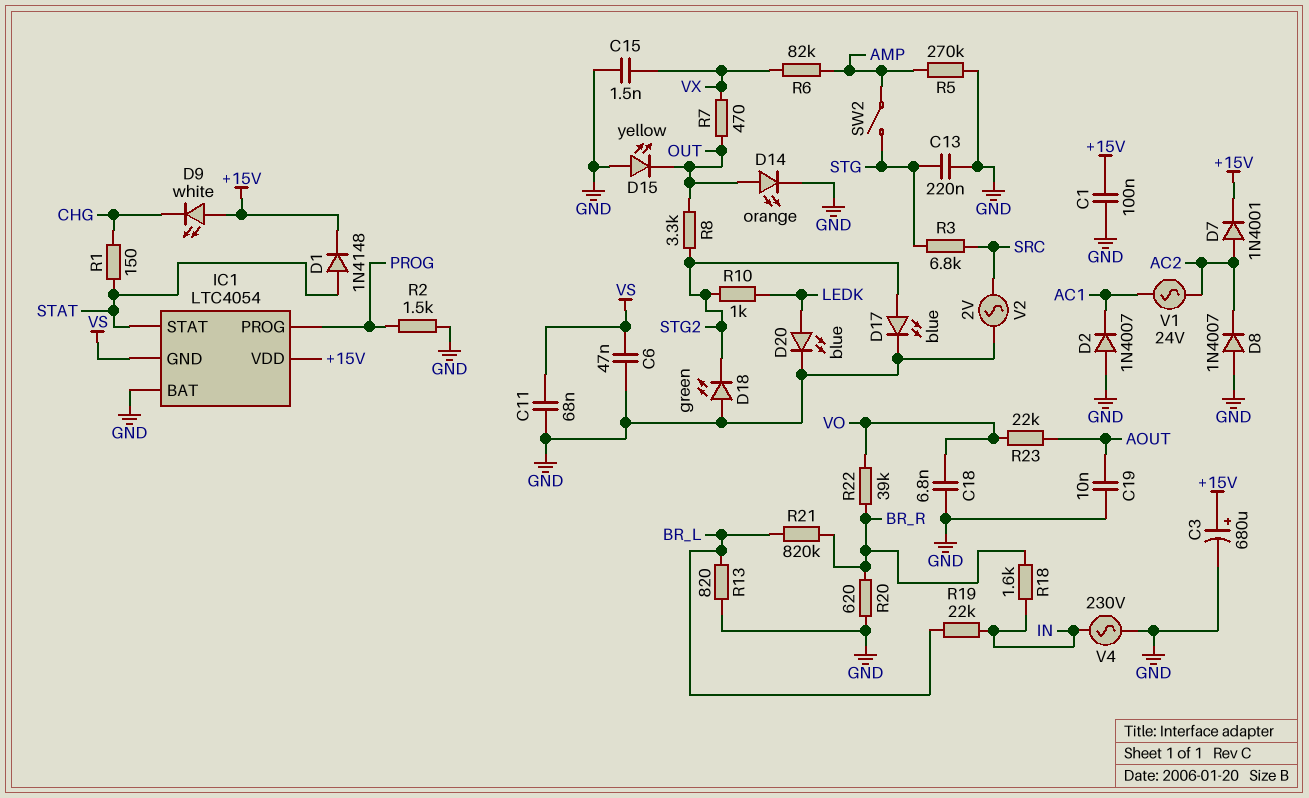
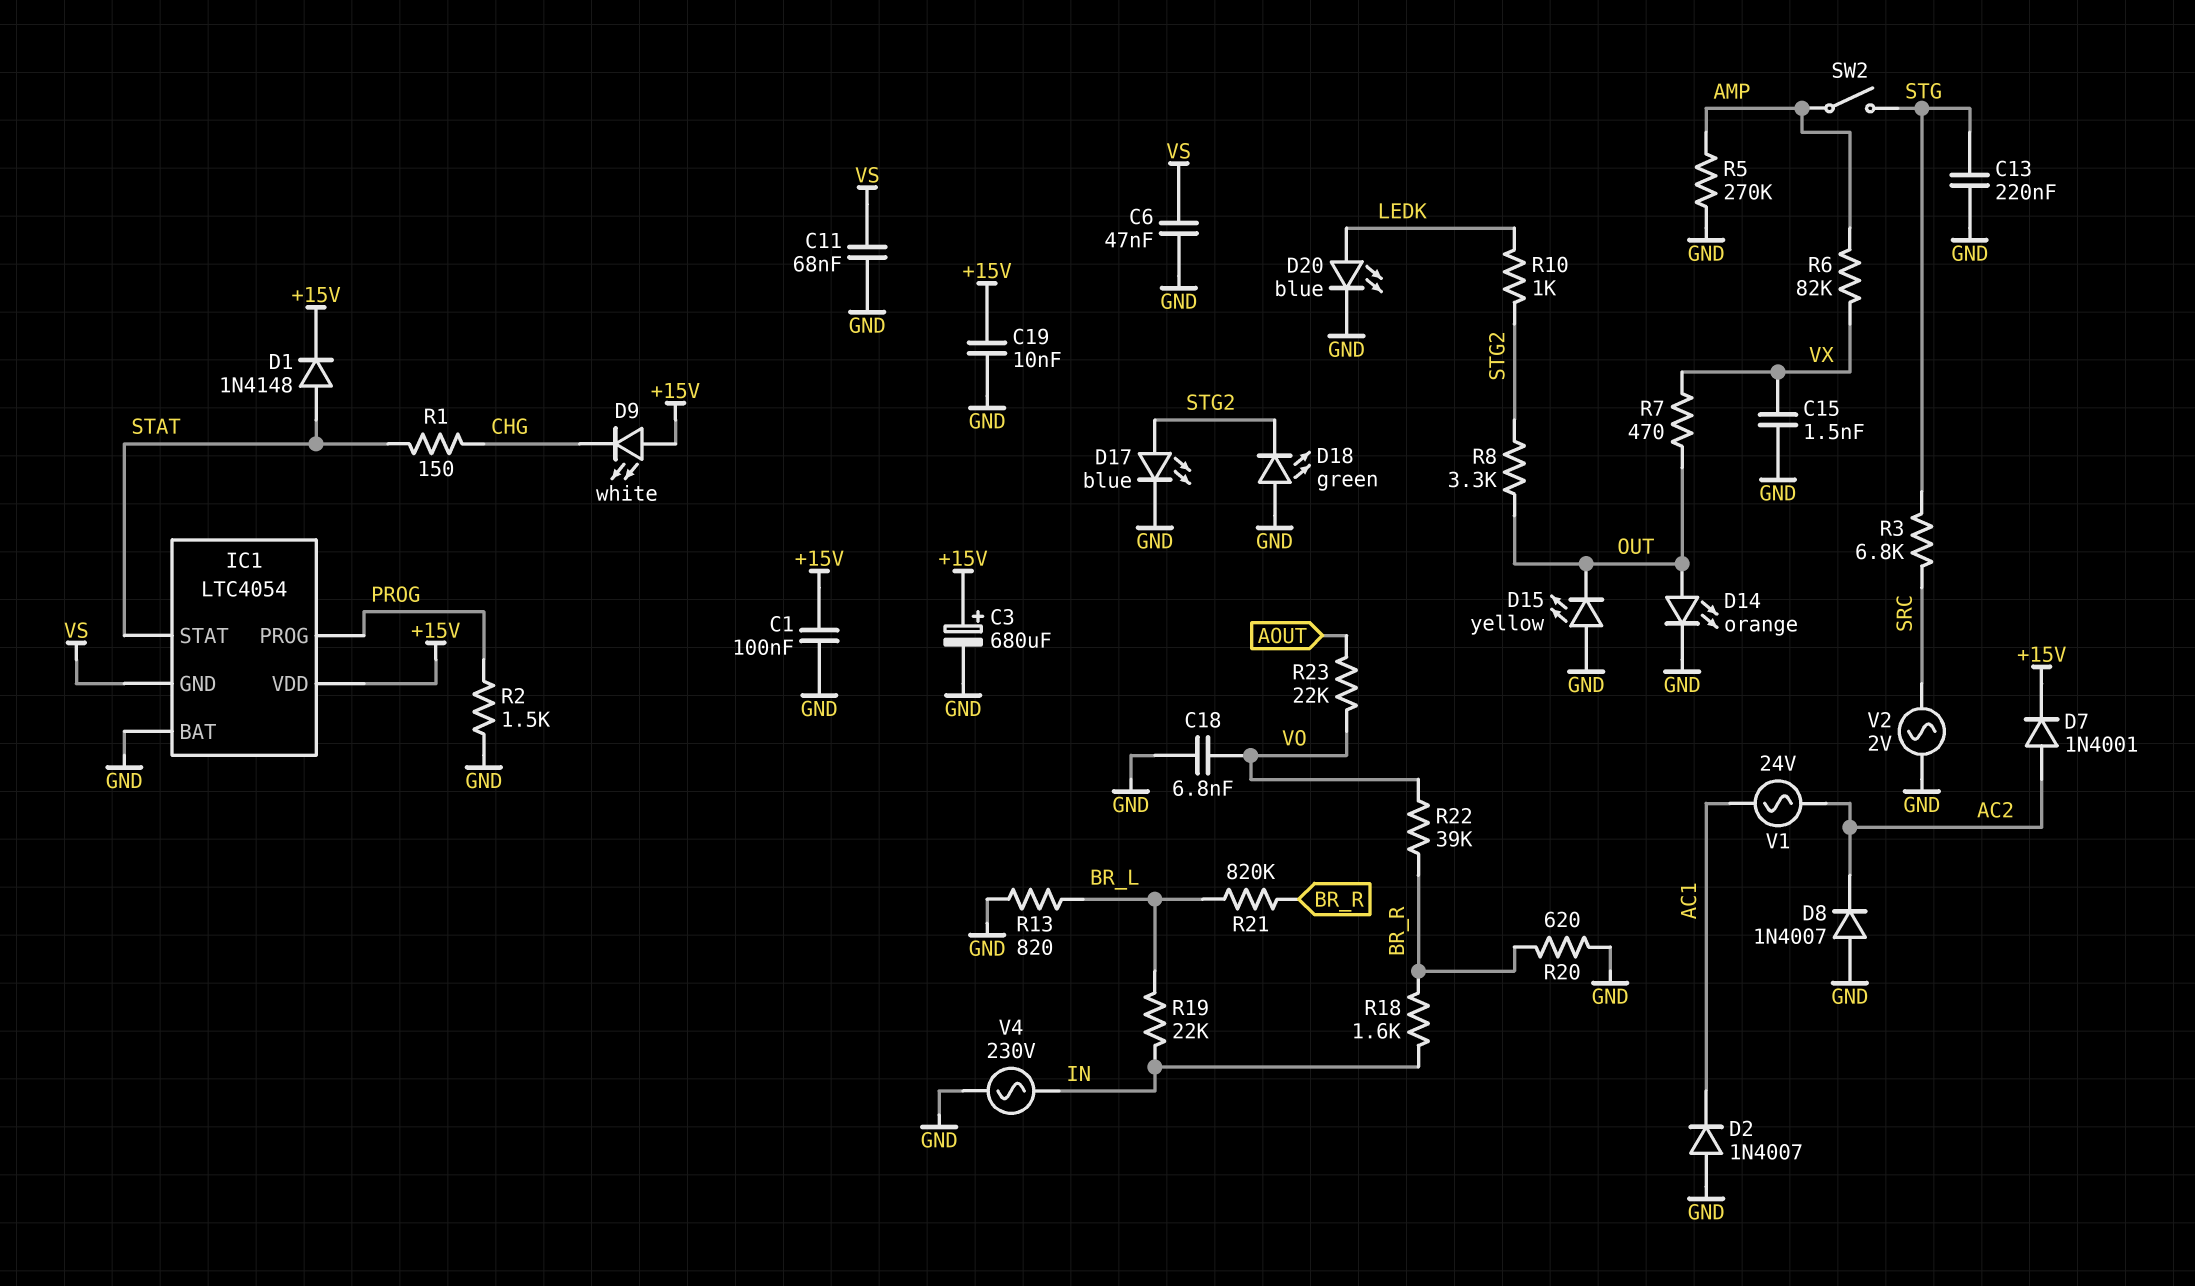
C19: 10nF (AOUT, GND) -> 10nF (+15V, GND)

